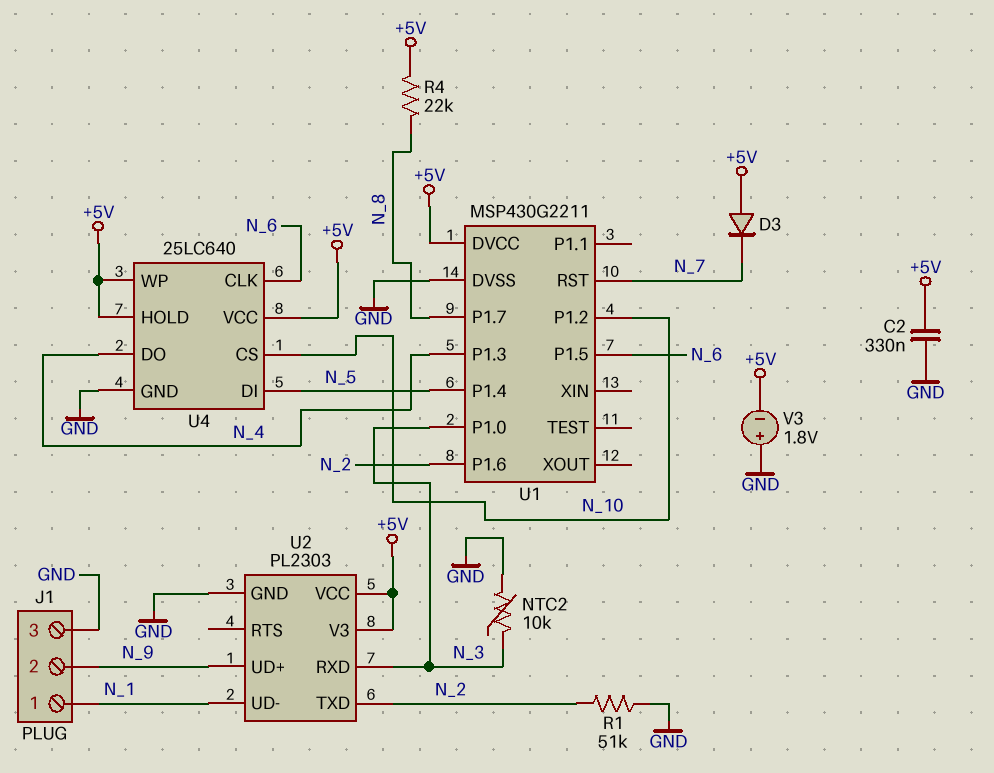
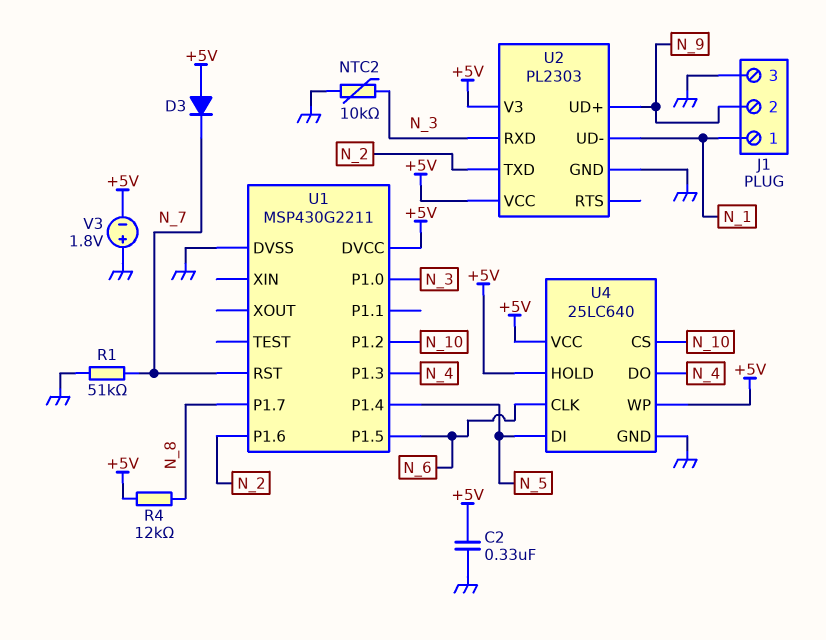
R1: 51k (GND, N_2) -> 51k (GND, N_7)
R4: 22k (+5V, N_8) -> 12k (+5V, N_8)

